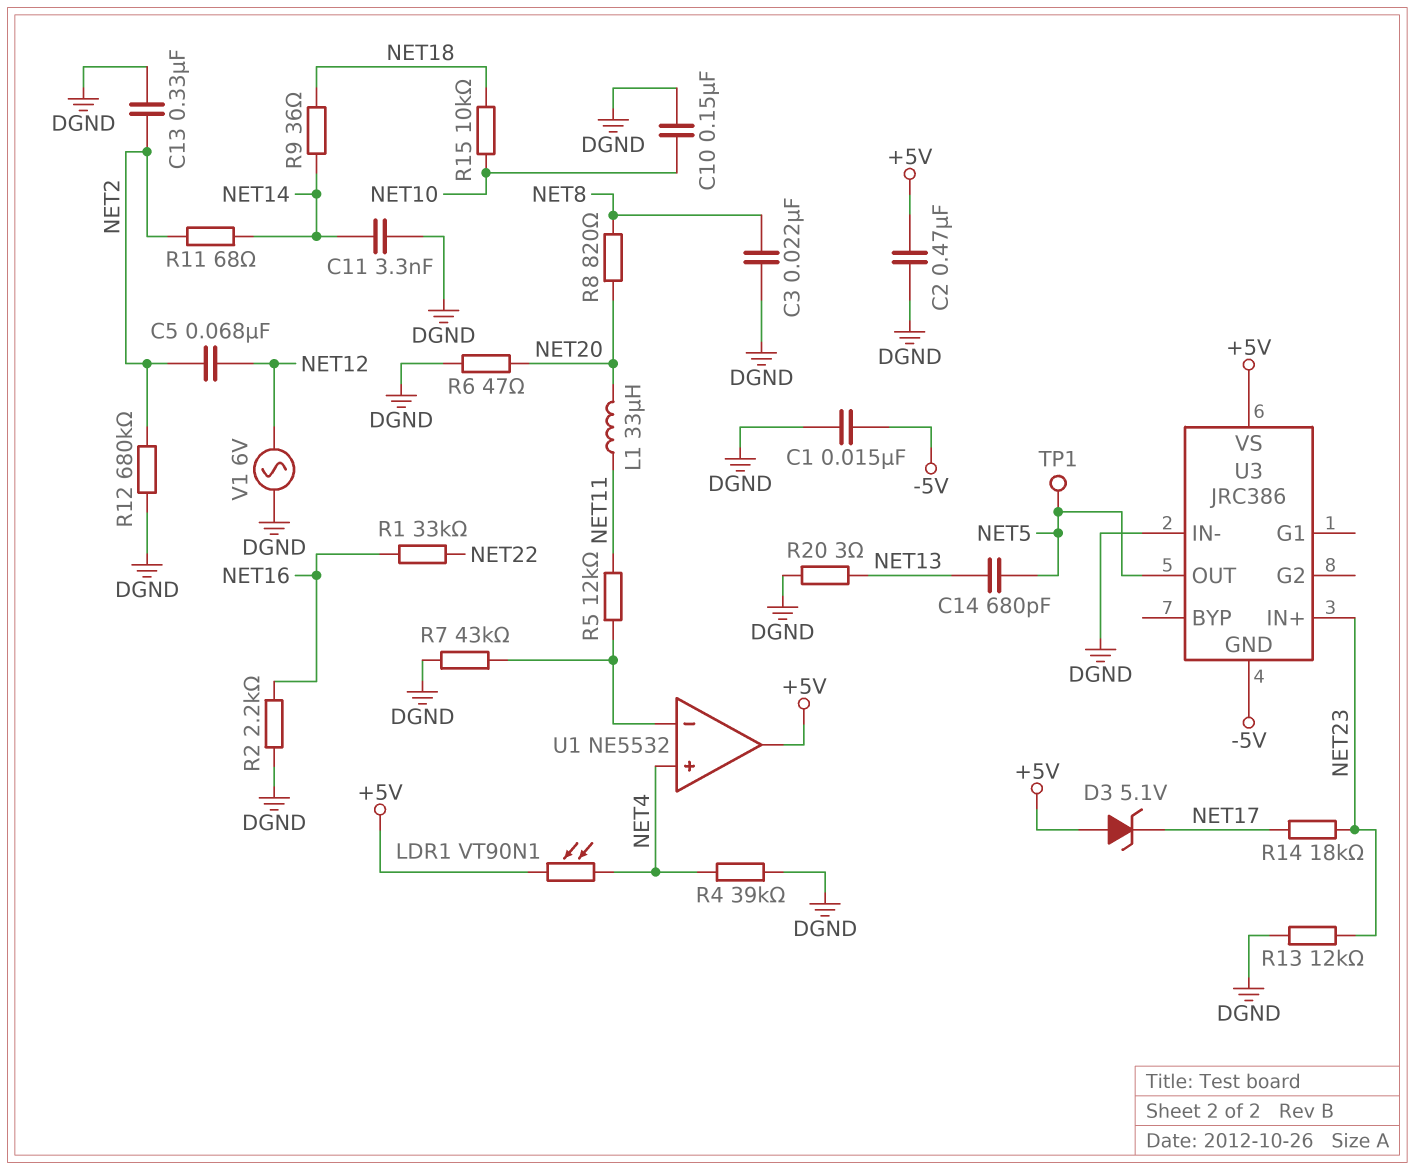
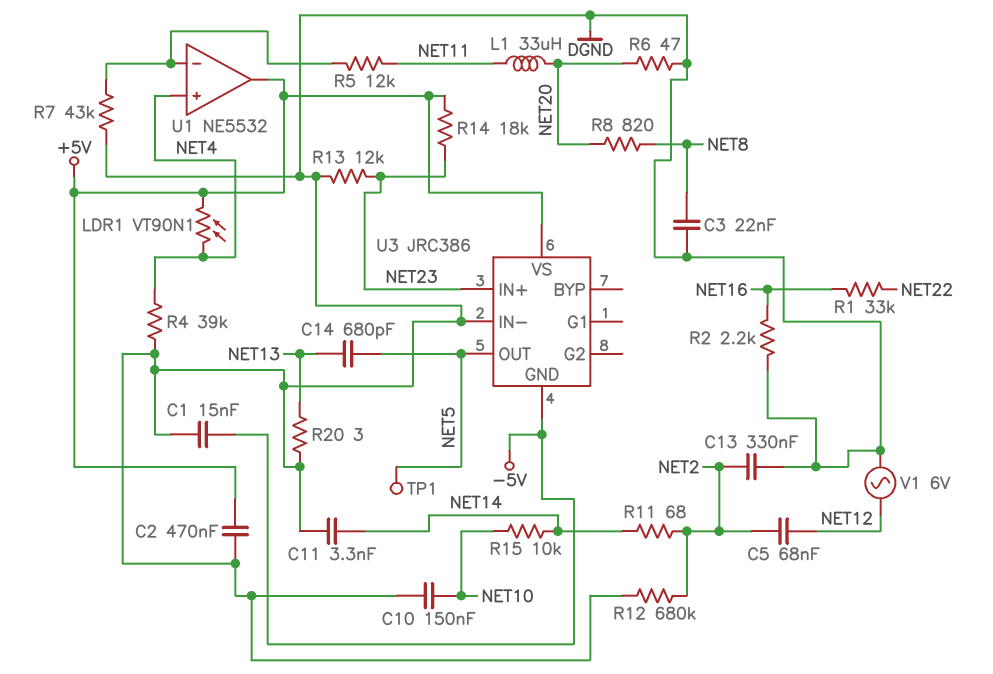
D3: zener 5.1V (A +5V, K NET17) -> none
R9: 36 (NET14, NET18) -> none
R14: 18k (NET17, NET23) -> 18k (+5V, NET23)
R15: 10k (NET10, NET18) -> 10k (NET10, NET14)

